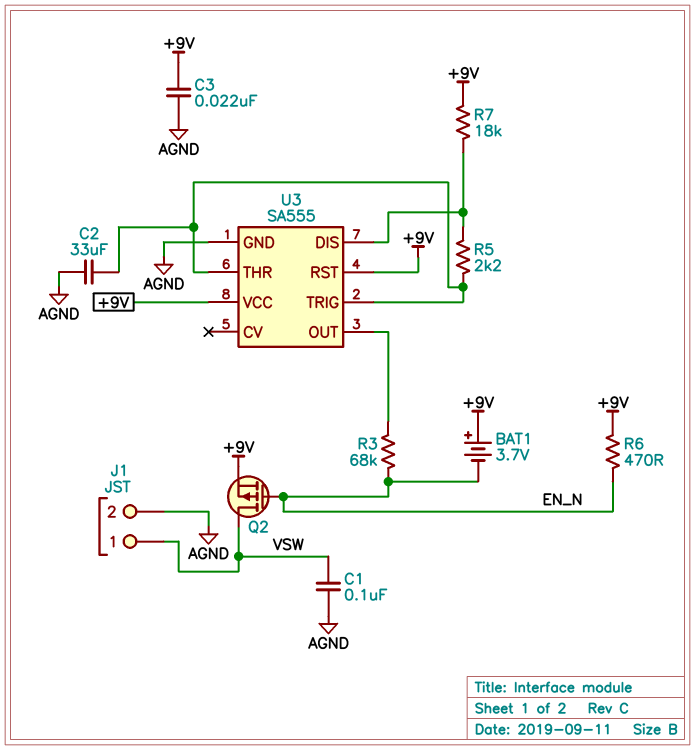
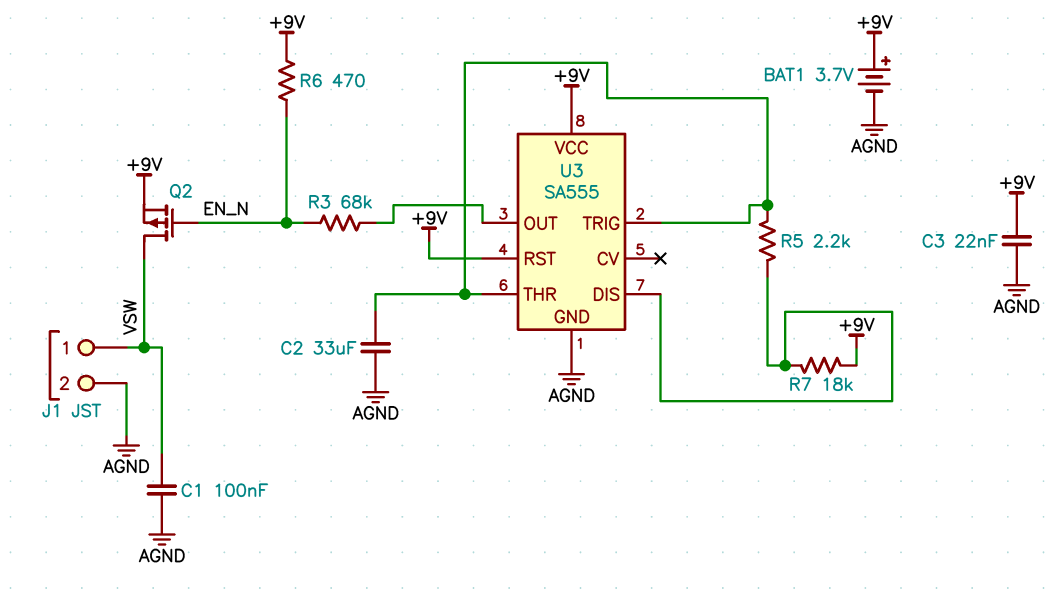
BAT1: 3.7V (plus +9V, minus EN_N) -> 3.7V (plus +9V, minus AGND)

